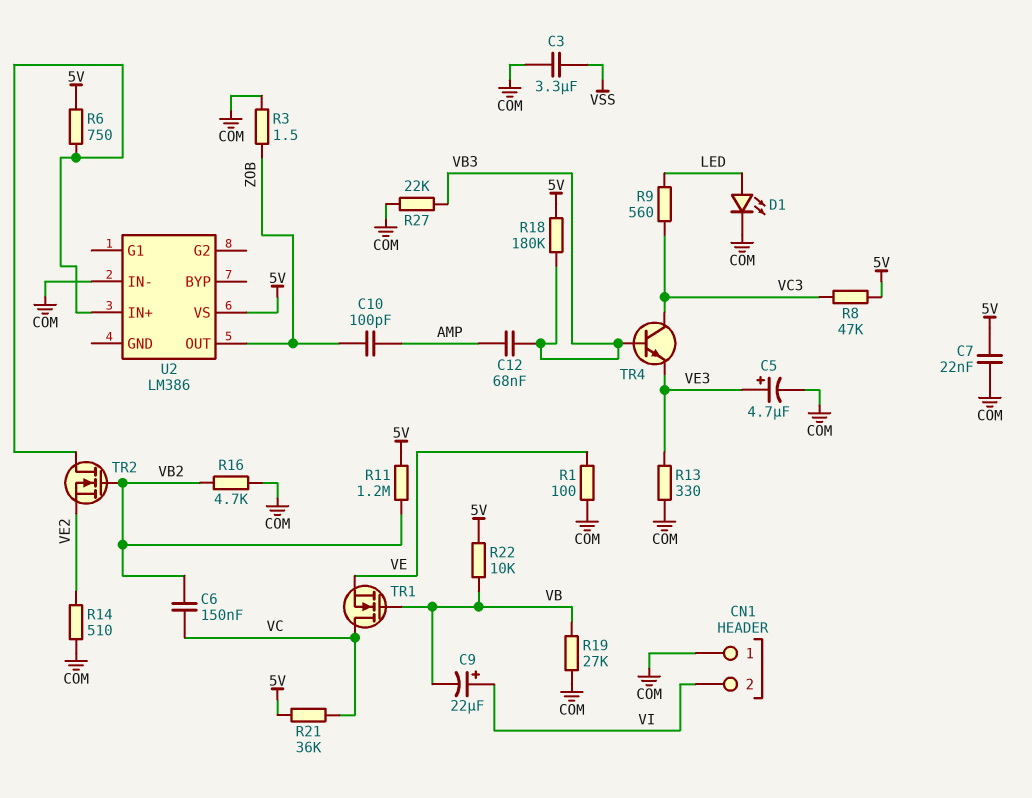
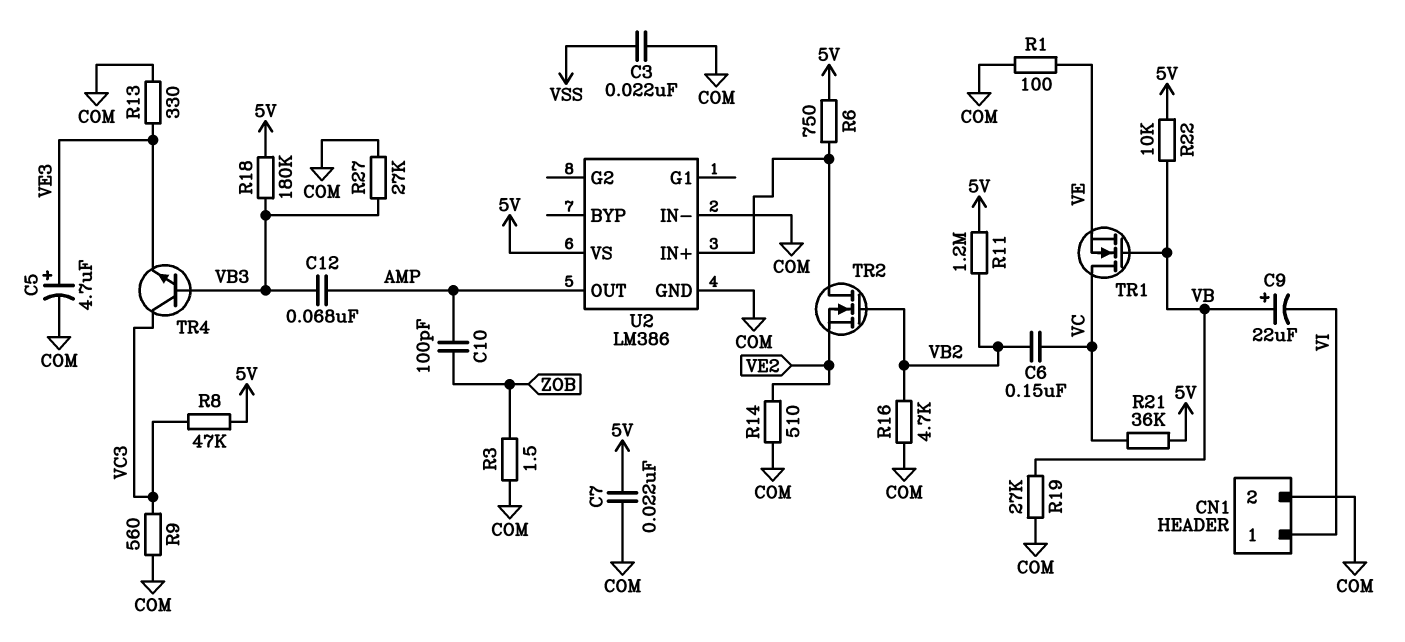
C3: 3.3uF (COM, VSS) -> 22nF (COM, VSS)
C9: 22uF (plus VI, minus VB) -> 22uF (plus VB, minus VI)
CN1 pin 1: COM -> VI
CN1 pin 2: VI -> COM
D1: LED (A LED, K COM) -> none
R9: 560 (LED, VC3) -> 560 (COM, VC3)
R27: 22k (COM, VB3) -> 27k (COM, VB3)
U2 pin GND: none -> COM
U2 pin OUT: ZOB -> AMP

